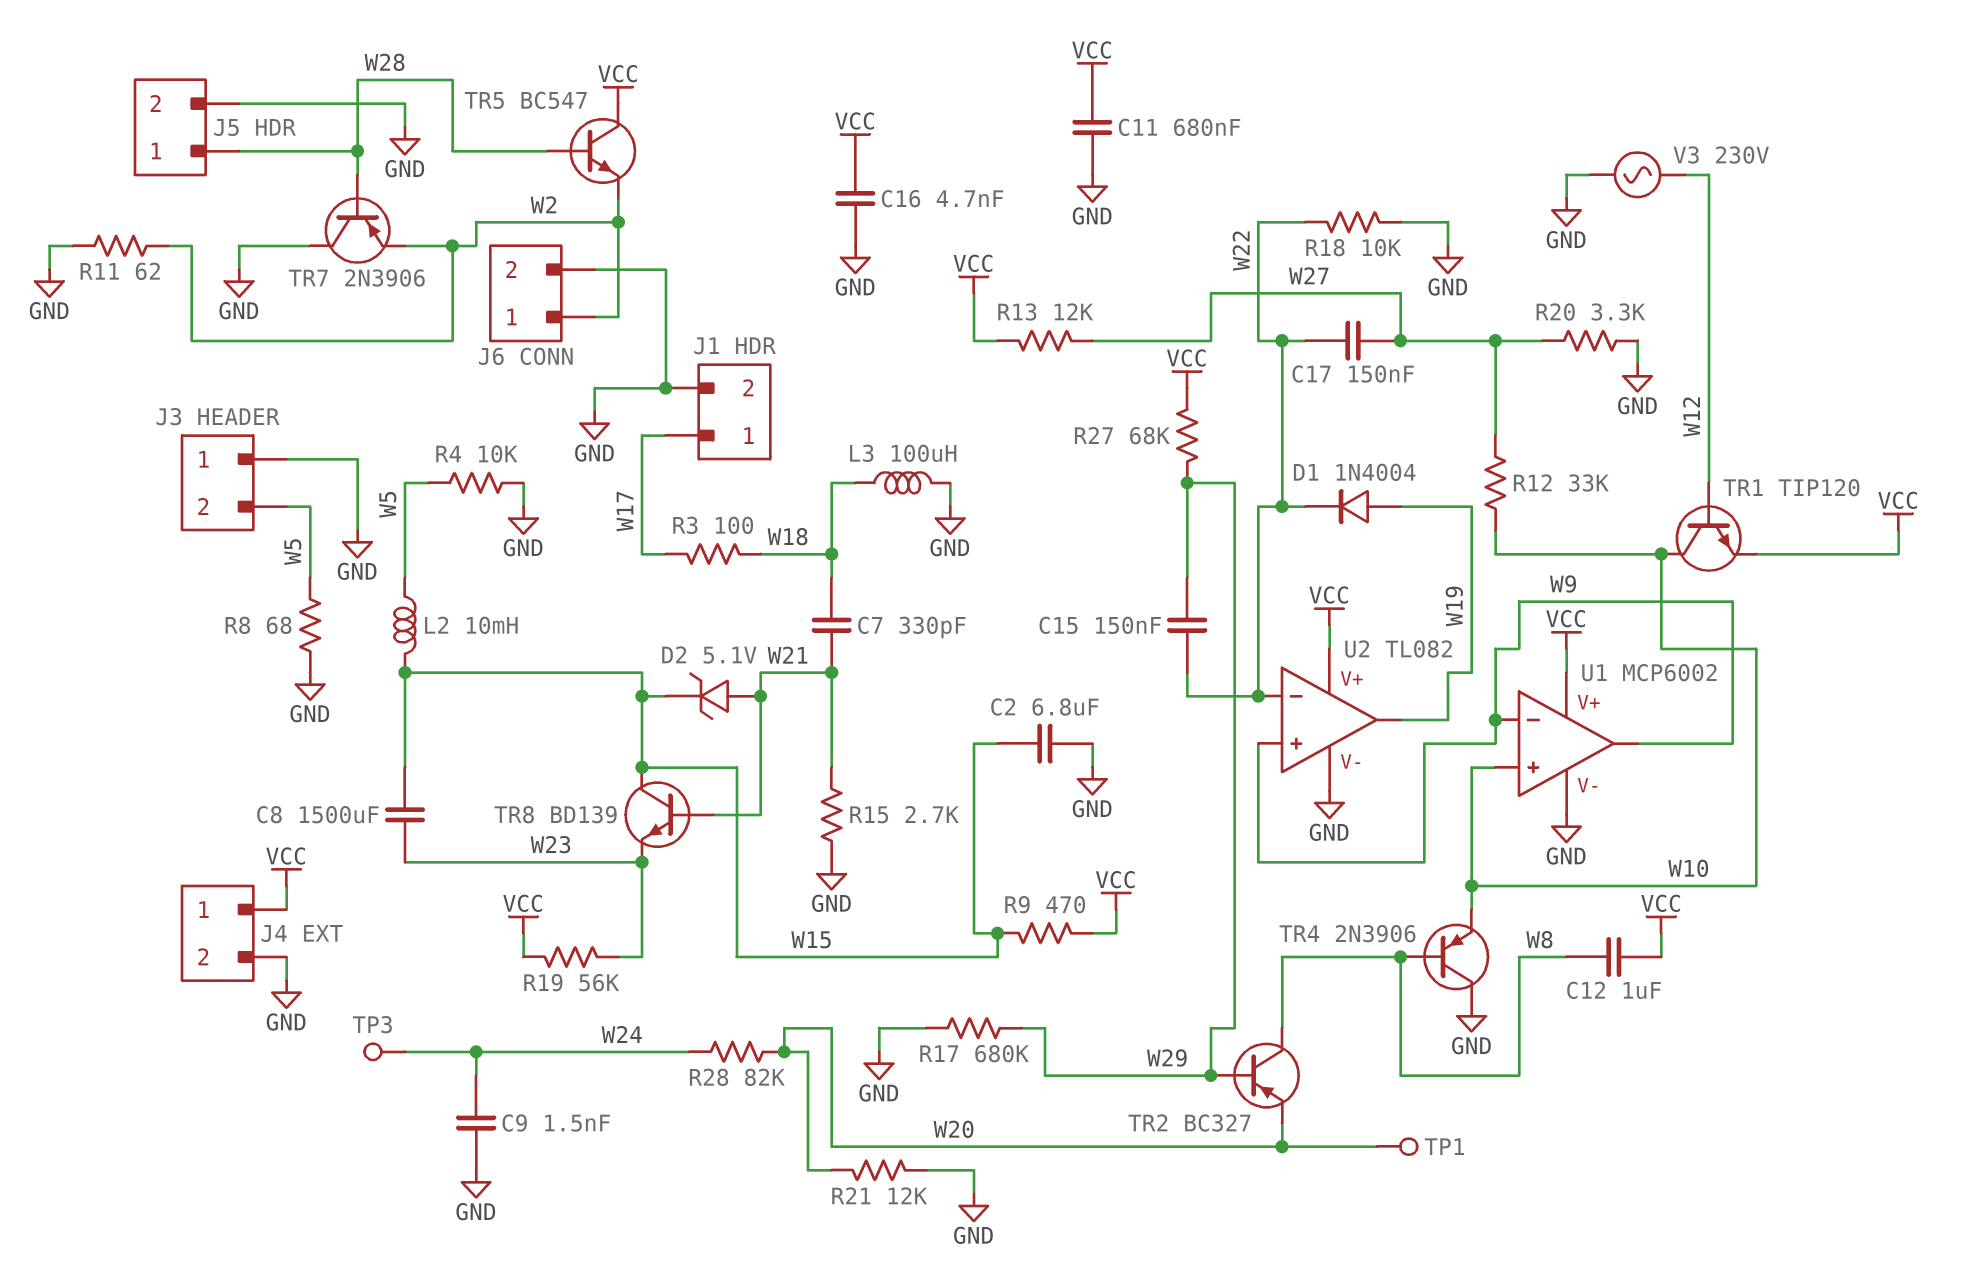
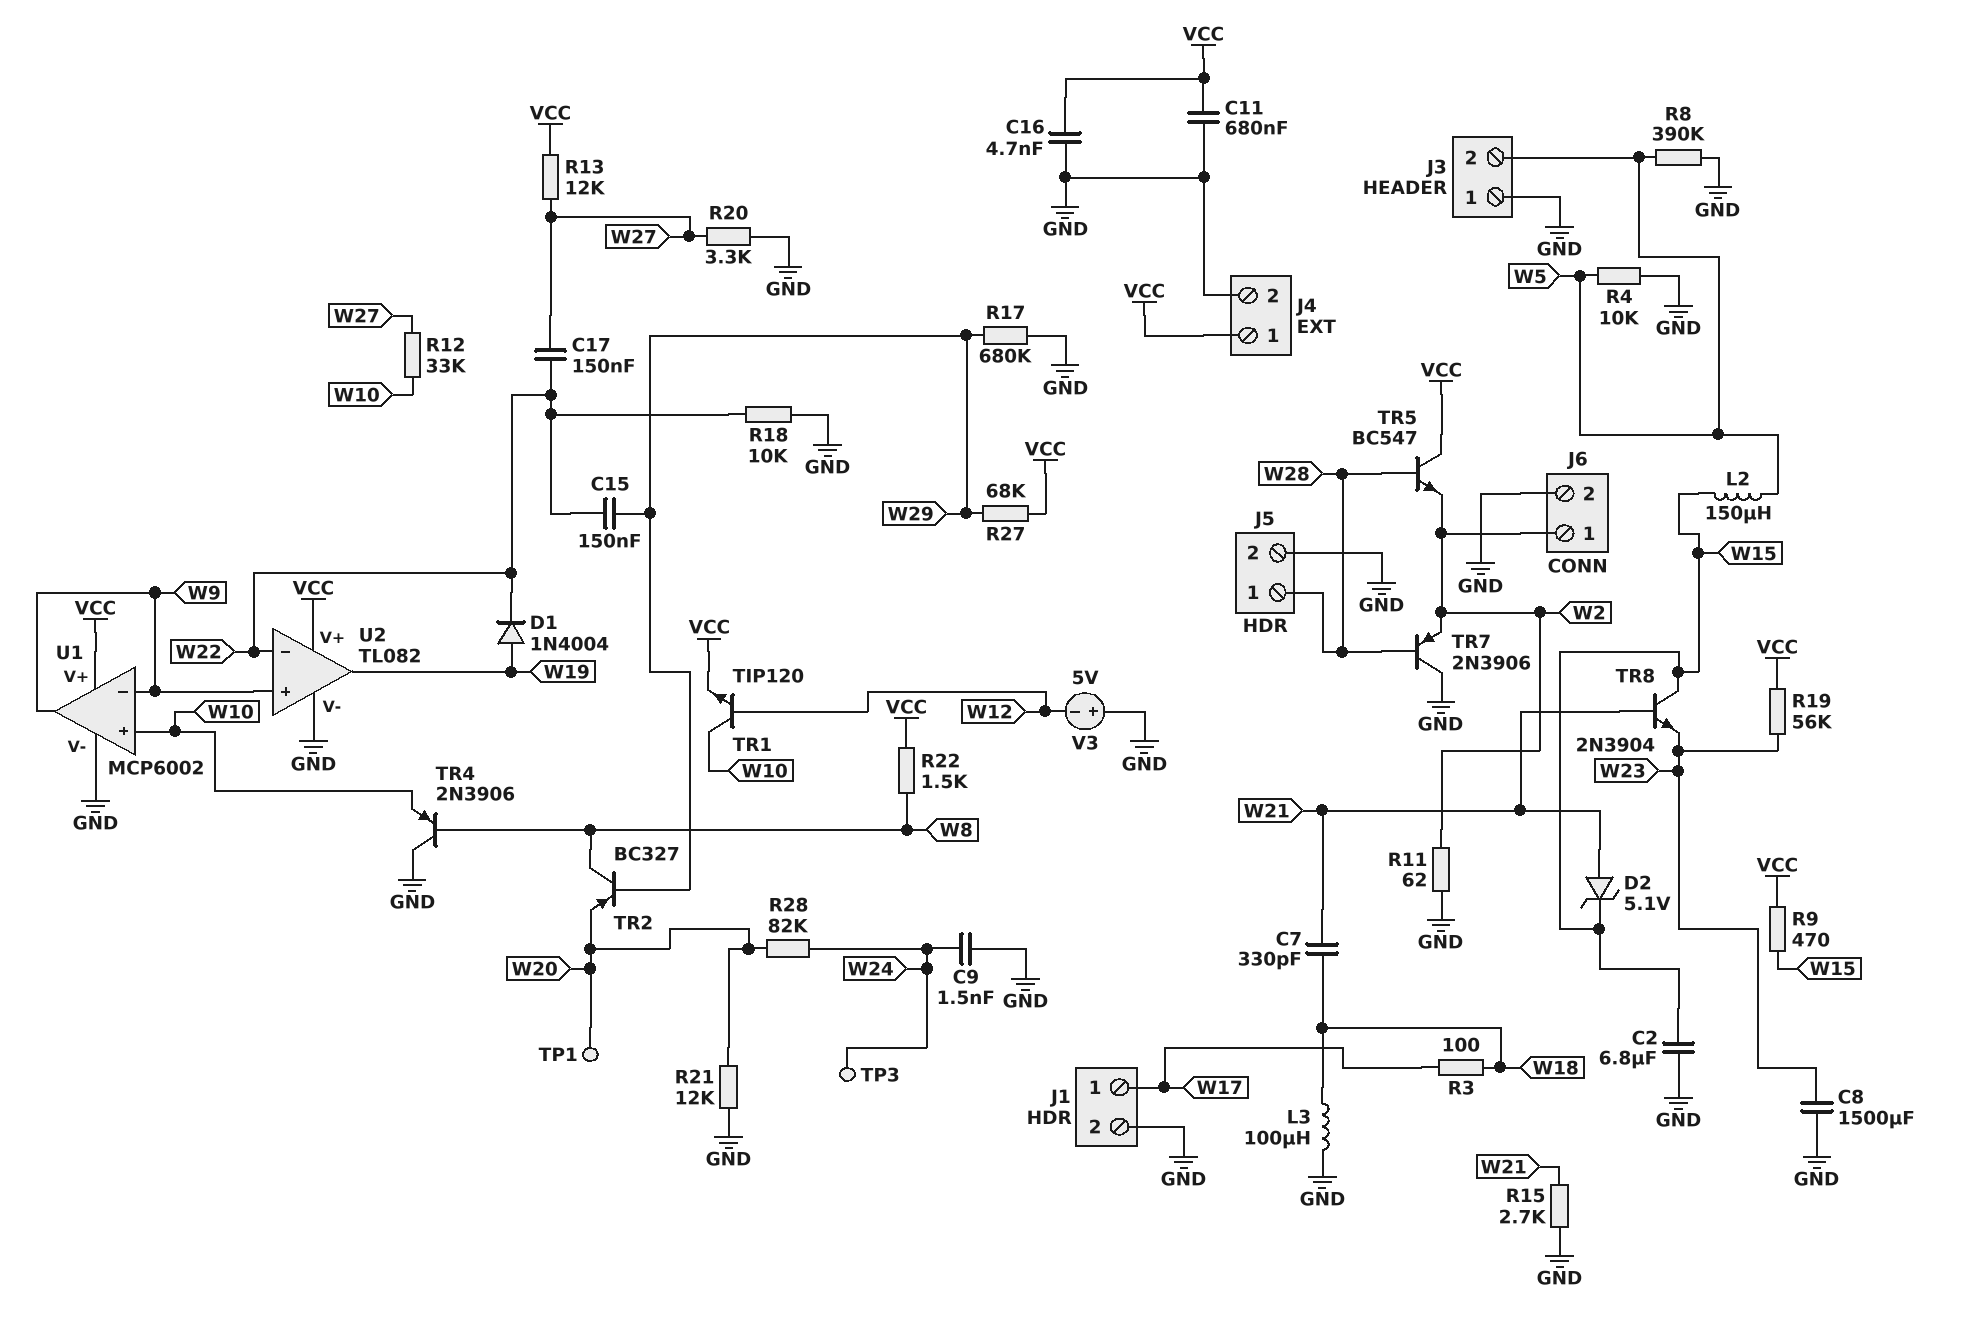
C8: 1500uF (W15, W23) -> 1500uF (GND, W23)
C12: 1uF (VCC, W8) -> none
L2: 10mH (W5, W15) -> 150uH (W5, W15)
R8: 68 (GND, W5) -> 390k (GND, W5)
R22: none -> 1.5k (VCC, W8)
TR8: NPN BD139 (B W21, C W15, E W23) -> NPN 2N3904 (B W21, C W15, E W23)
V3: AC 230V (GND, W12) -> 5V (plus GND, minus W12)

